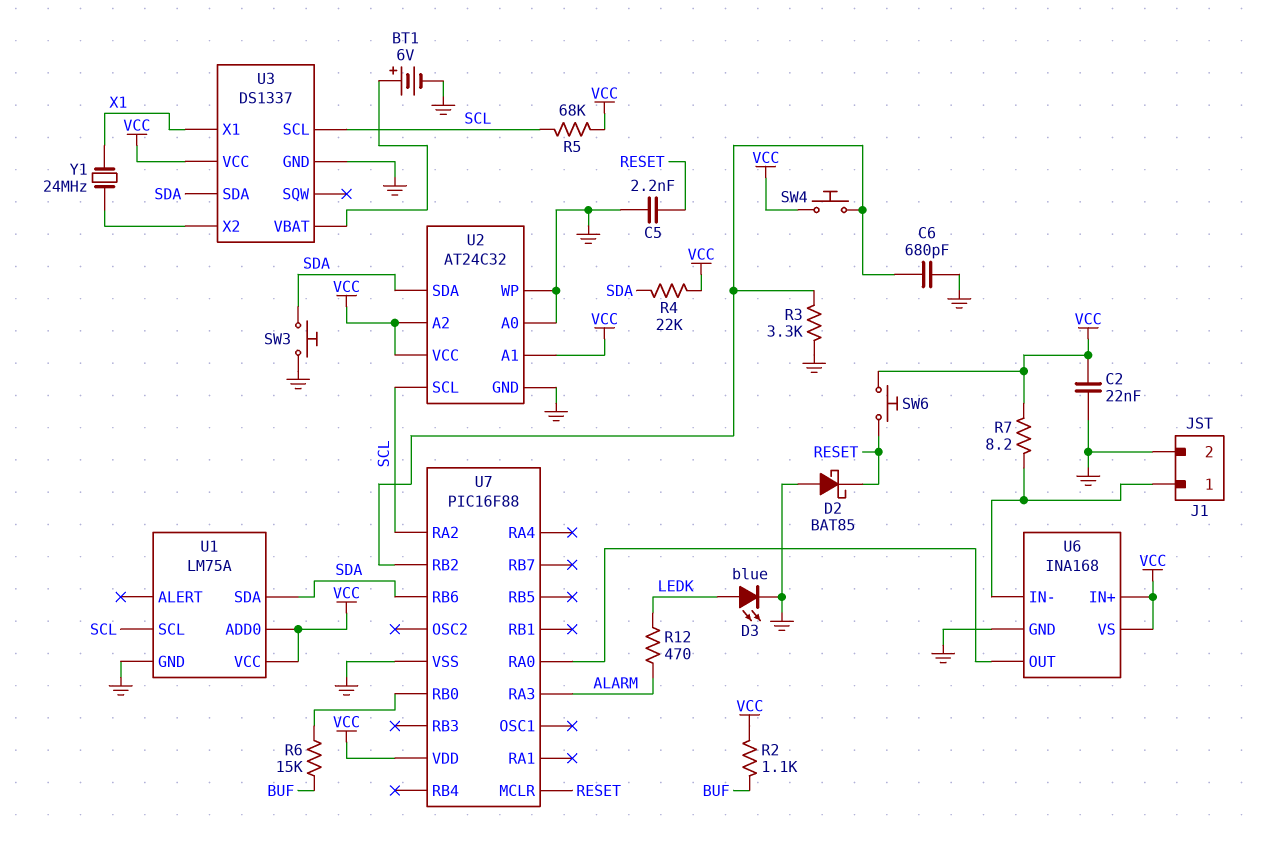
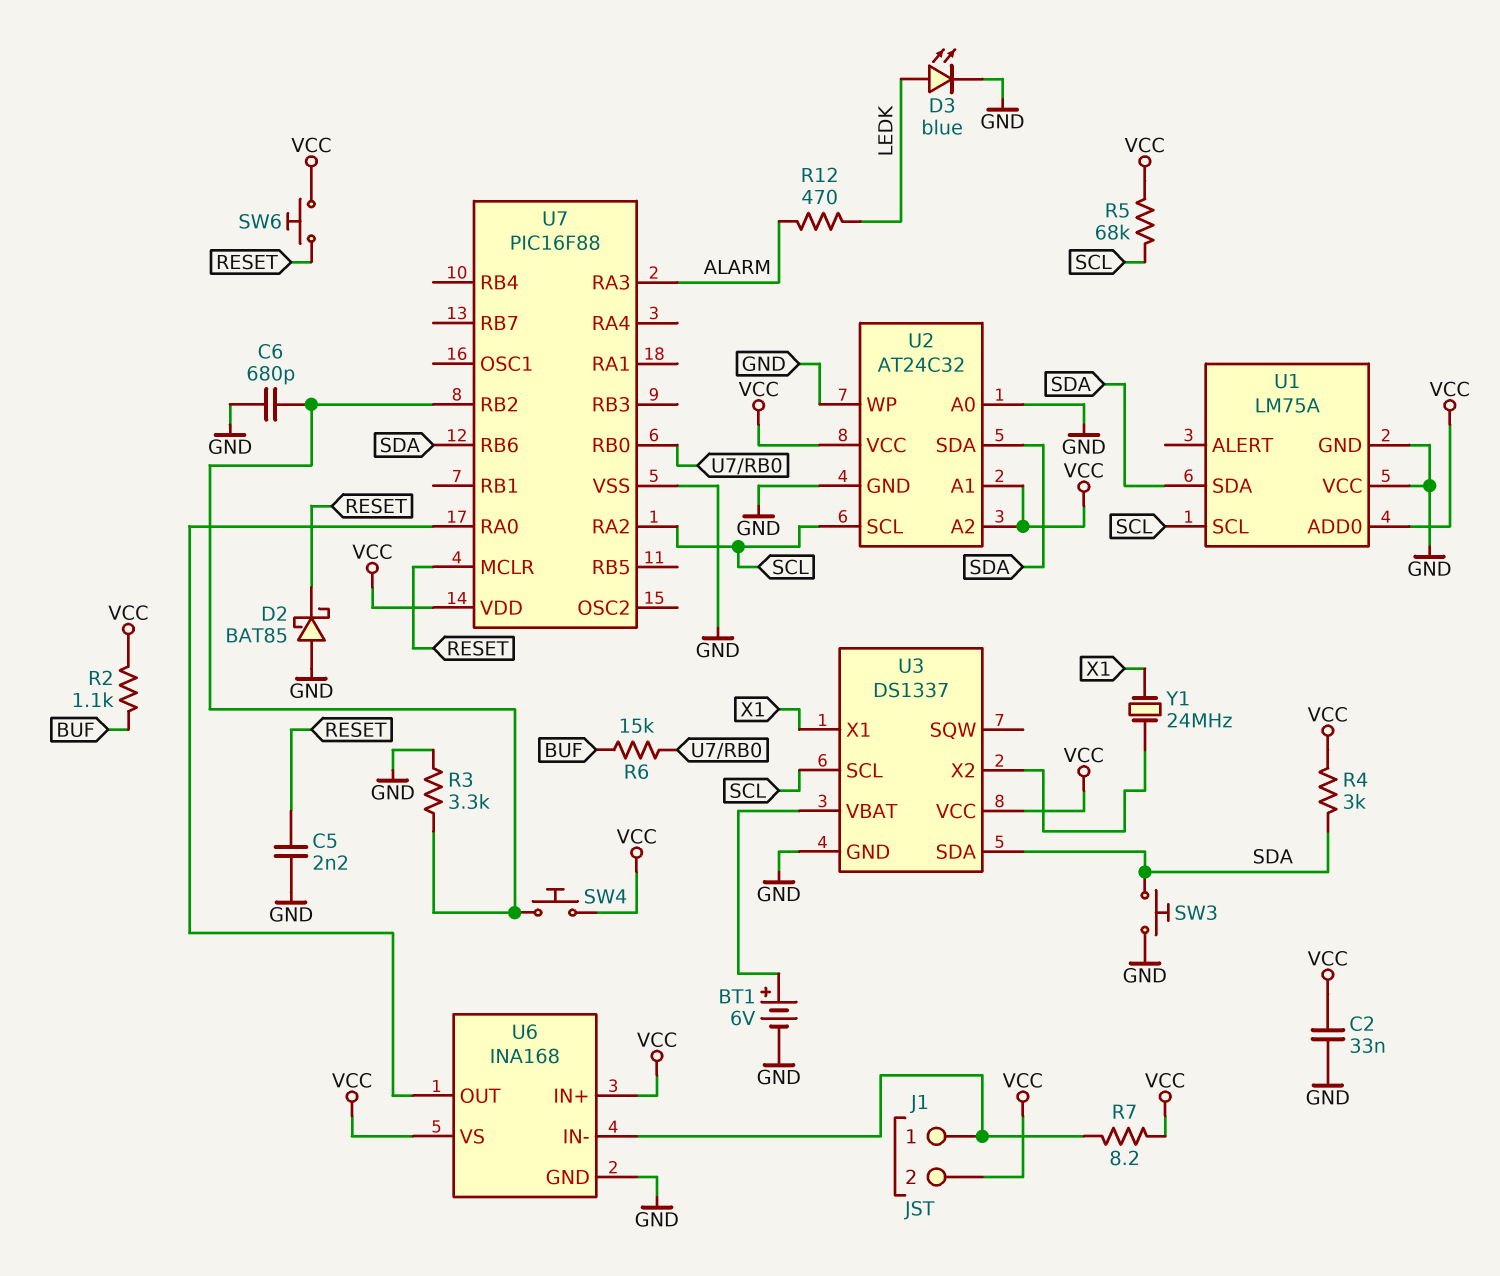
C2: 22nF (GND, VCC) -> 33nF (GND, VCC)
J1 pin 2: GND -> VCC
R4: 22k (SDA, VCC) -> 3k (SDA, VCC)
U1 pin VCC: VCC -> GND

